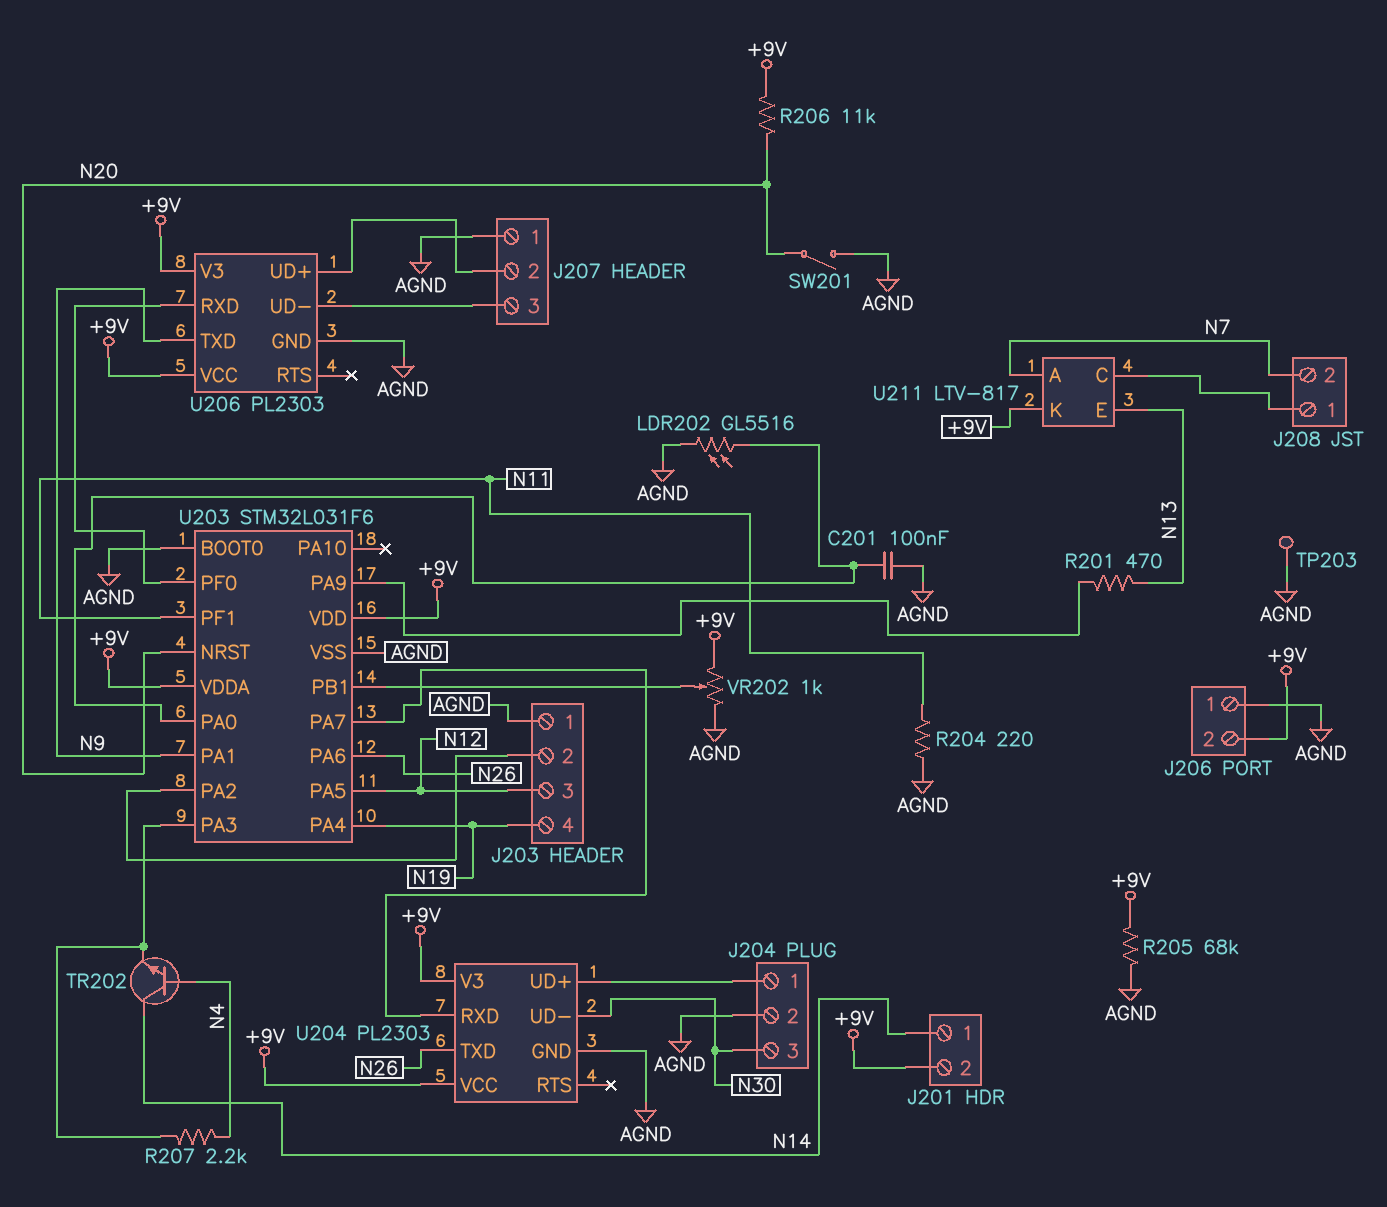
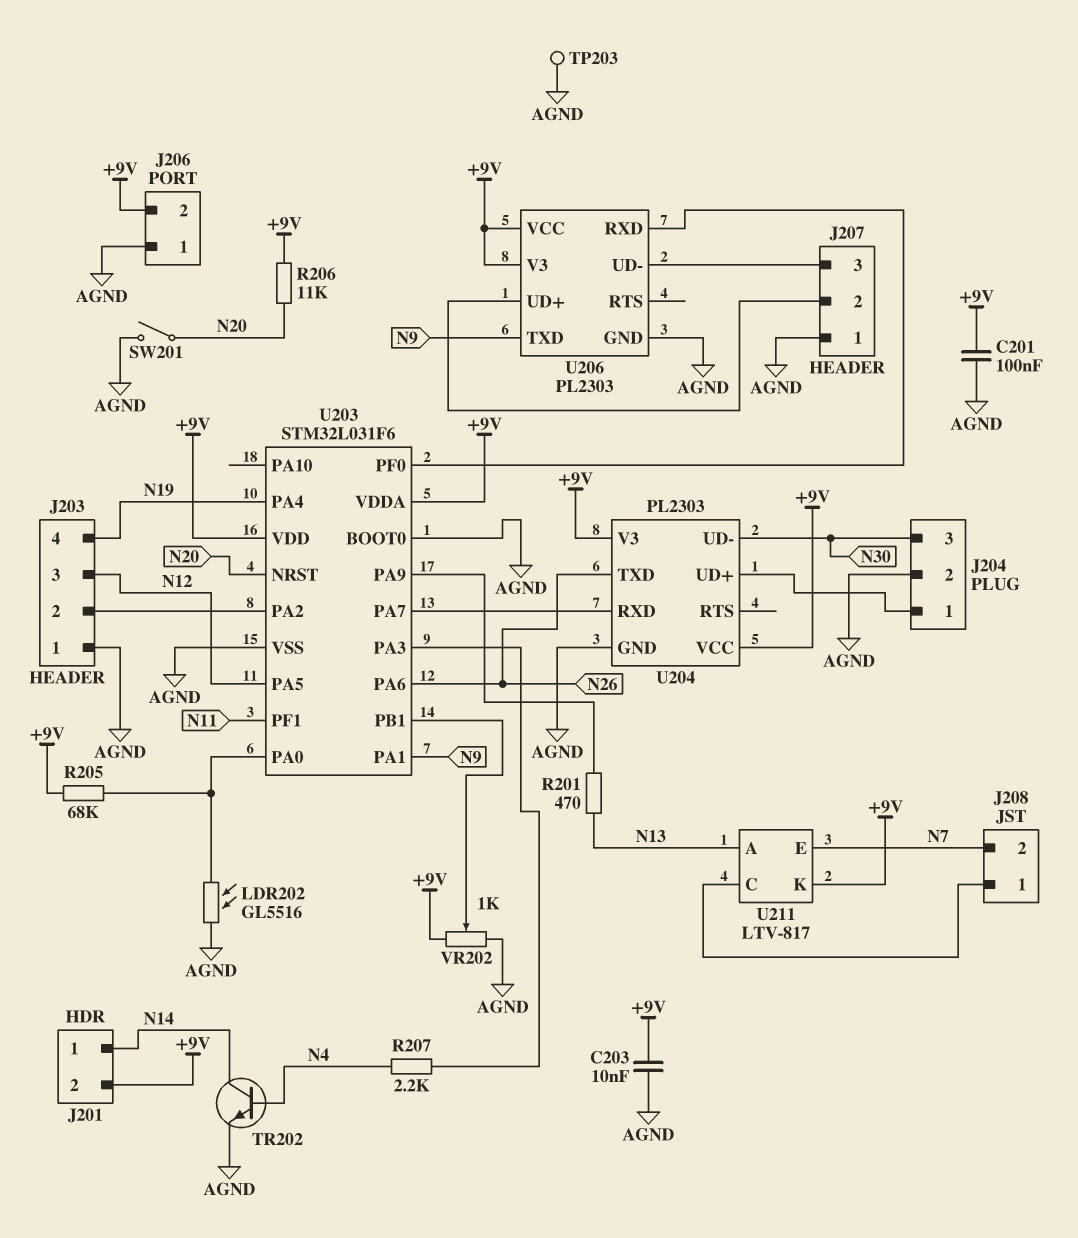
C201: 100nF (AGND, U203/PA0) -> 100nF (+9V, AGND)
C203: none -> 10nF (+9V, AGND)
R204: 220 (AGND, N11) -> none
R205: 68k (+9V, AGND) -> 68k (+9V, U203/PA0)
TR202: NPN (B N4, C N14, E U203/PA3) -> NPN (B N4, C N14, E AGND)
U211 pin A: N7 -> N13
U211 pin E: N13 -> N7

